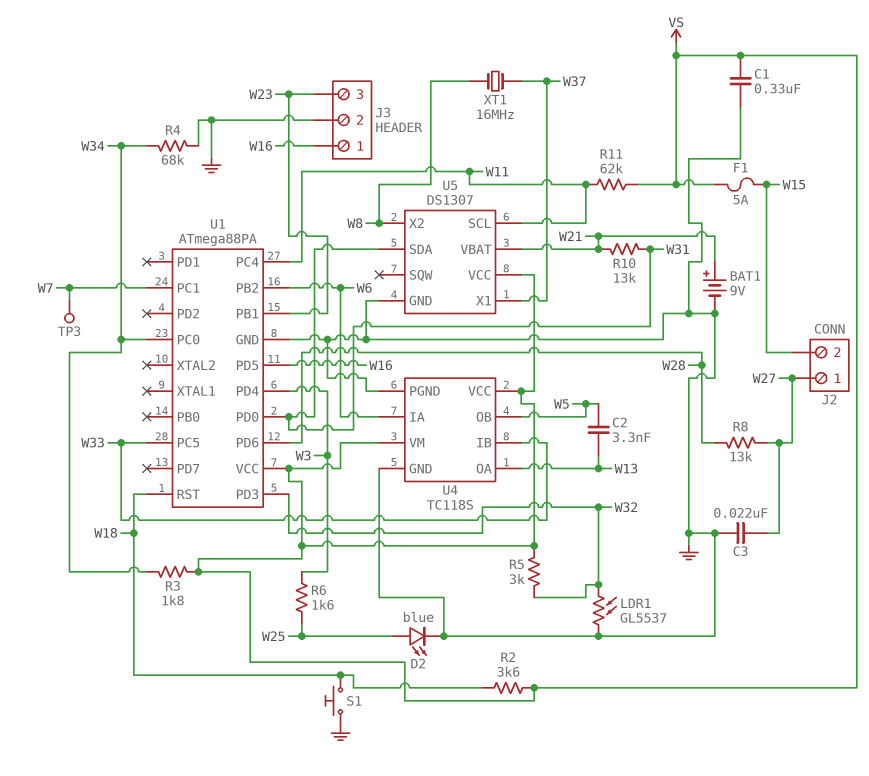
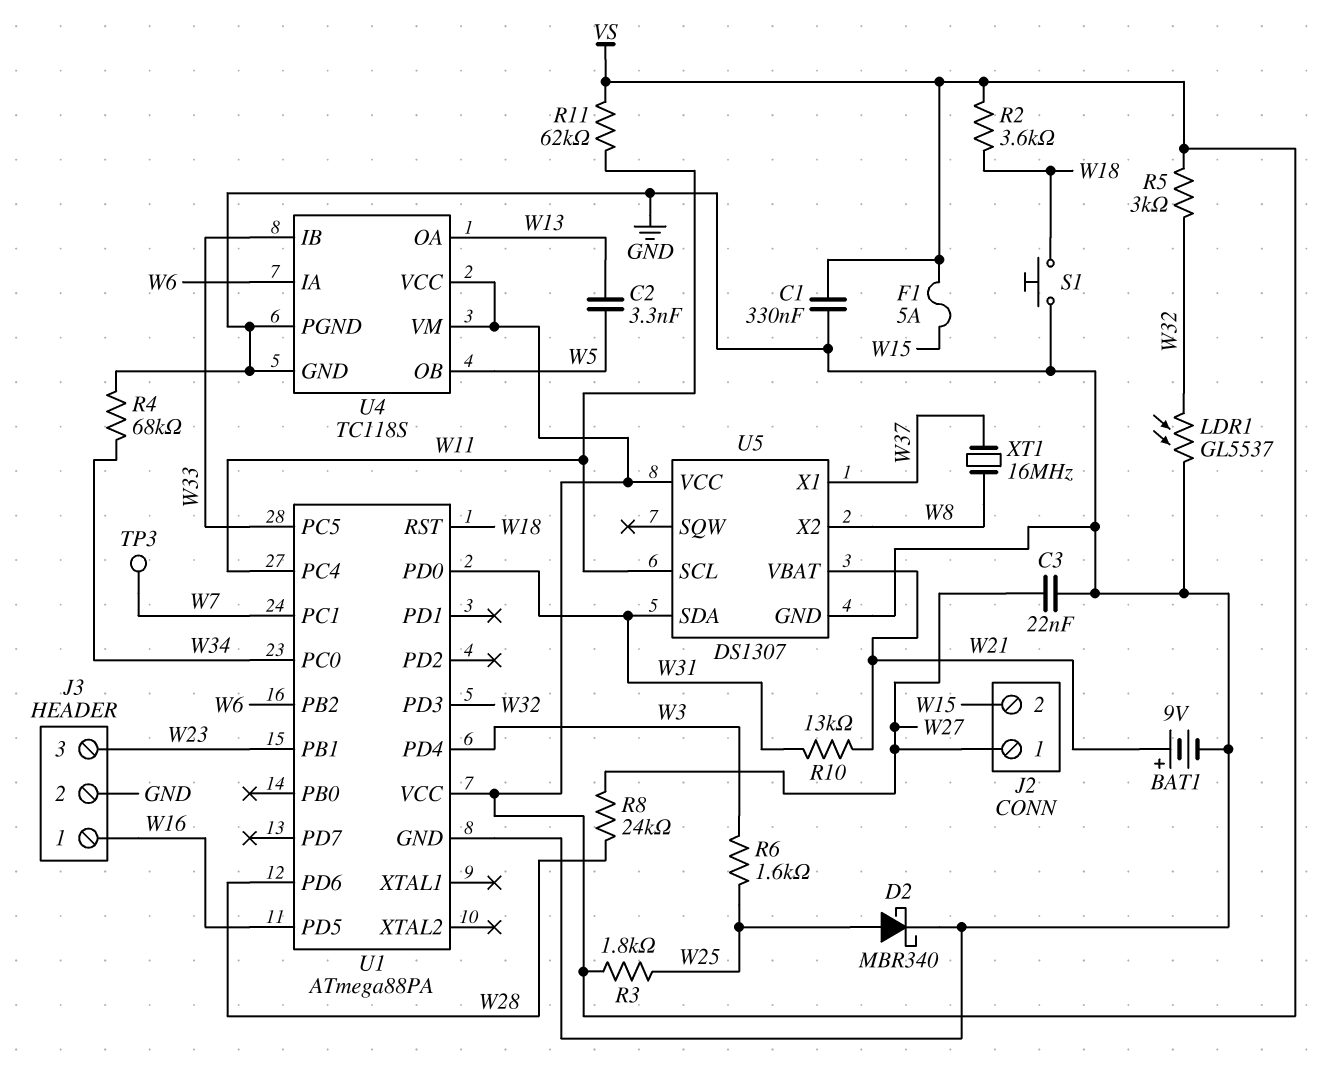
D2: LED blue (A W25, K GND) -> schottky MBR340 (A W25, K GND)
R3: 1.8k (VS, W34) -> 1.8k (VS, W25)
R8: 13k (W27, W28) -> 24k (W27, W28)

